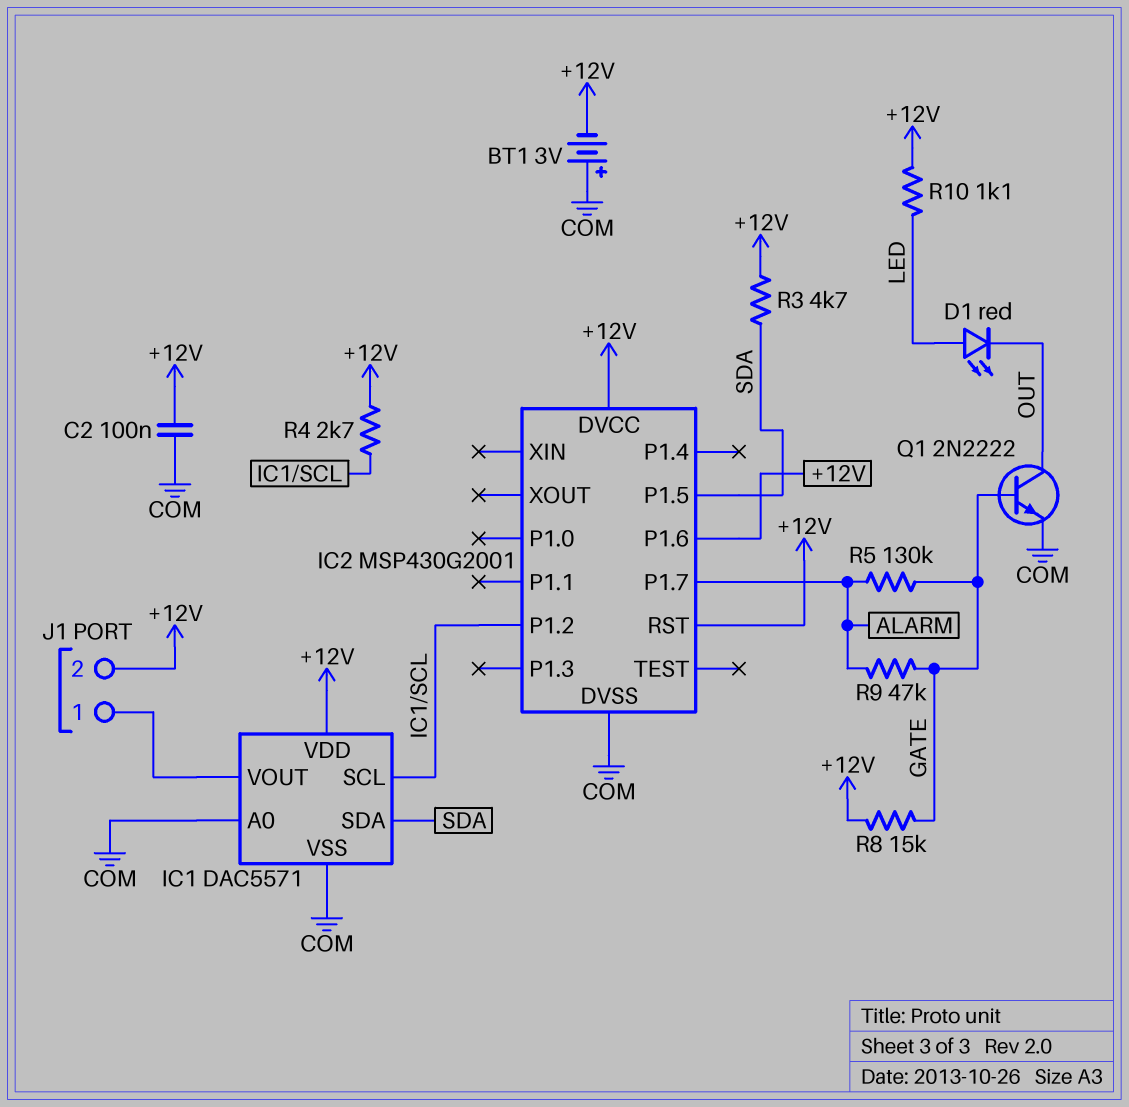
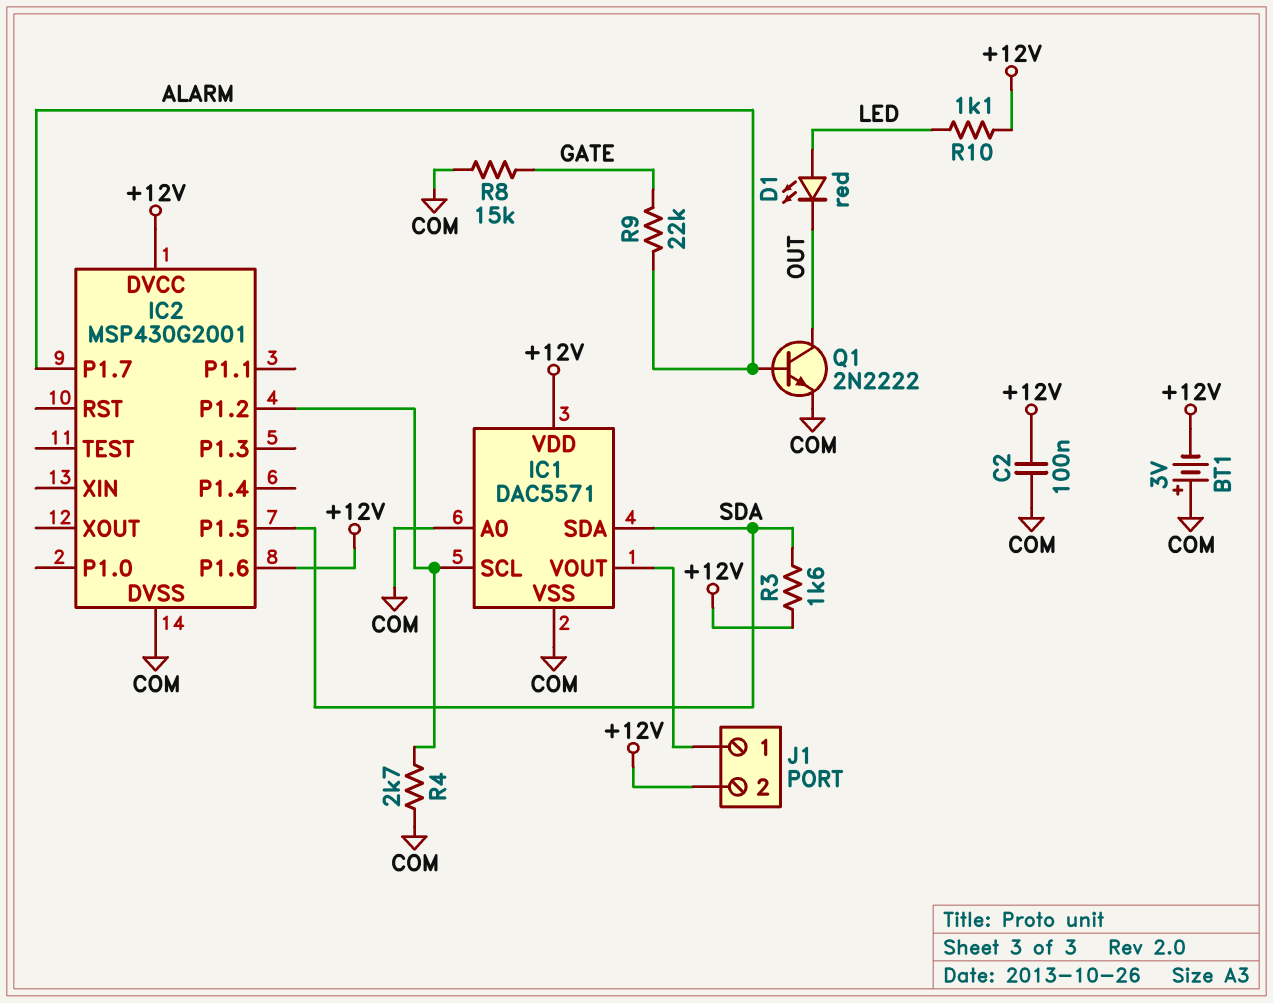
IC2 pin RST: +12V -> none
Q1: NPN 2N2222 (B GATE, C OUT, E COM) -> NPN 2N2222 (B ALARM, C OUT, E COM)
R3: 4.7k (+12V, SDA) -> 1.6k (+12V, SDA)
R4: 2.7k (+12V, IC1/SCL) -> 2.7k (COM, IC1/SCL)
R5: 130k (ALARM, GATE) -> none
R8: 15k (+12V, GATE) -> 15k (COM, GATE)
R9: 47k (ALARM, GATE) -> 22k (ALARM, GATE)

